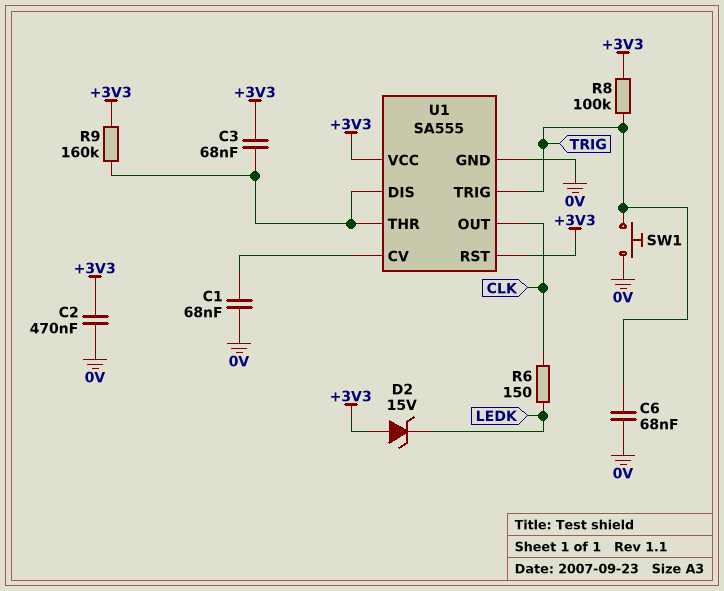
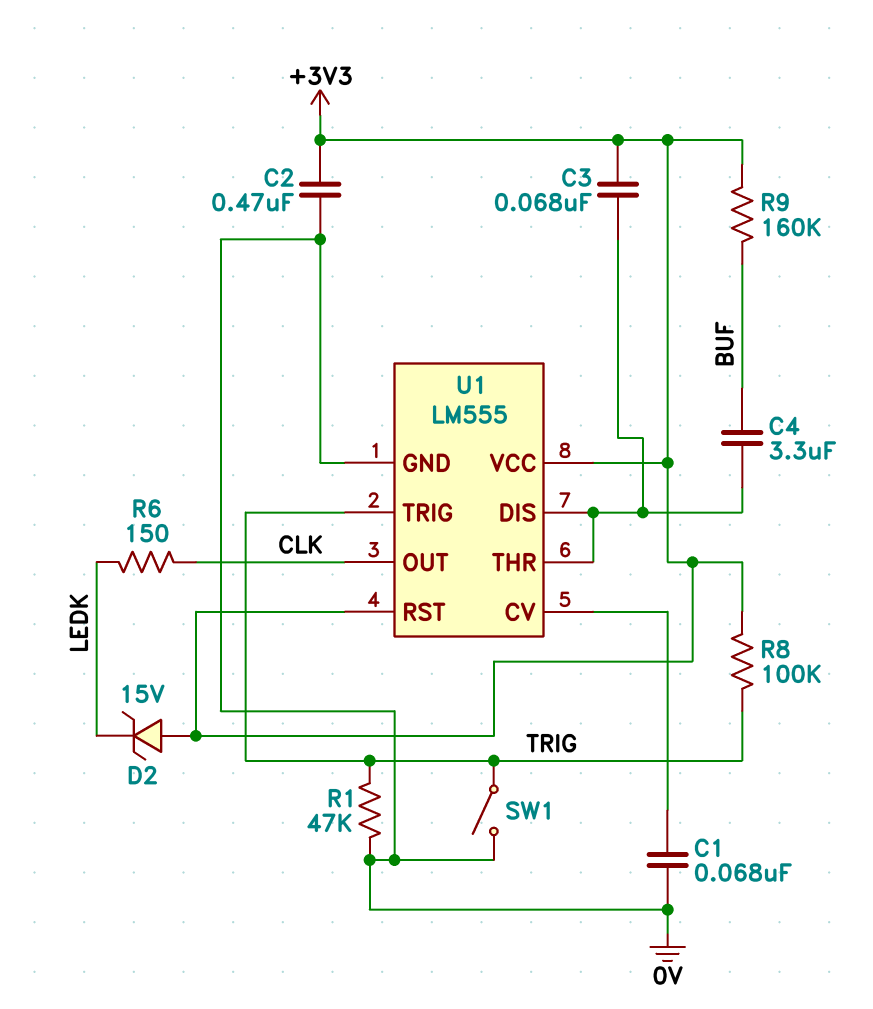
C4: none -> 3.3uF (BUF, U1/DIS)
C6: 68nF (0V, TRIG) -> none
R1: none -> 47k (0V, TRIG)
R9: 160k (+3V3, U1/DIS) -> 160k (+3V3, BUF)
SW1: button (0V, TRIG) -> switch (0V, TRIG)
U1: SA555 -> LM555

